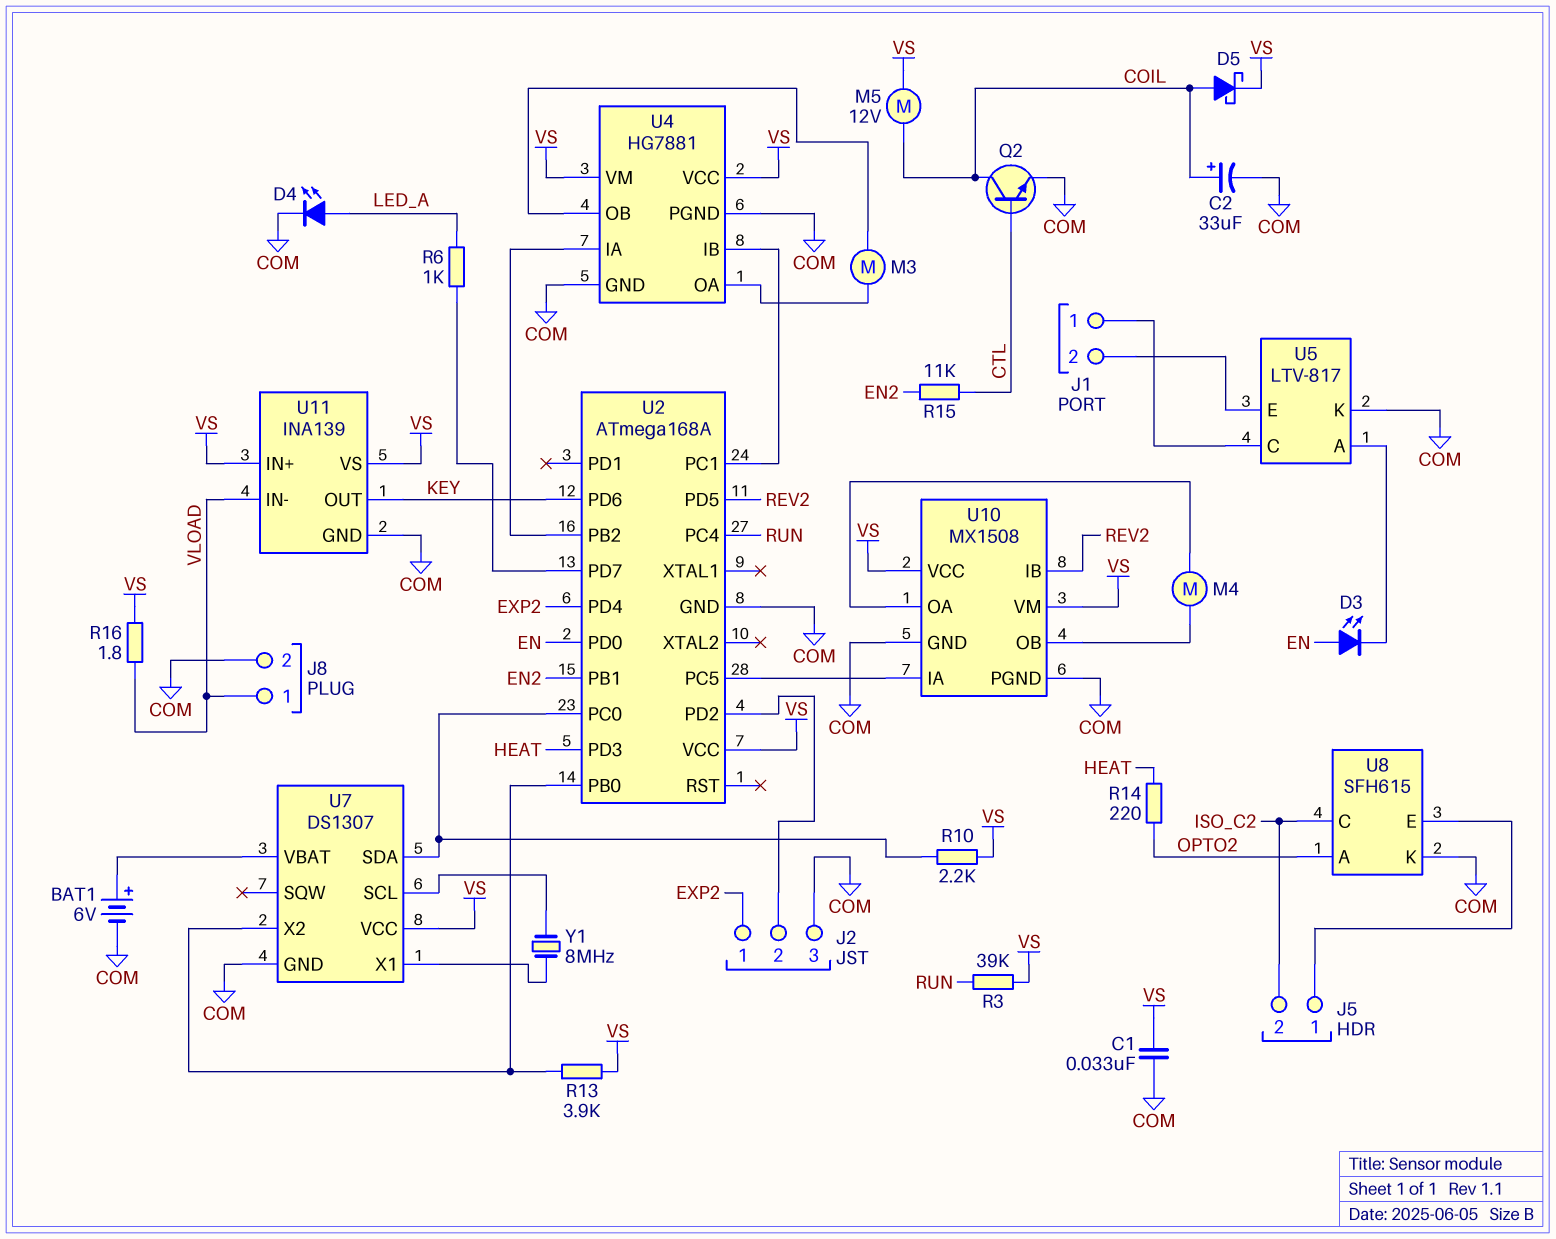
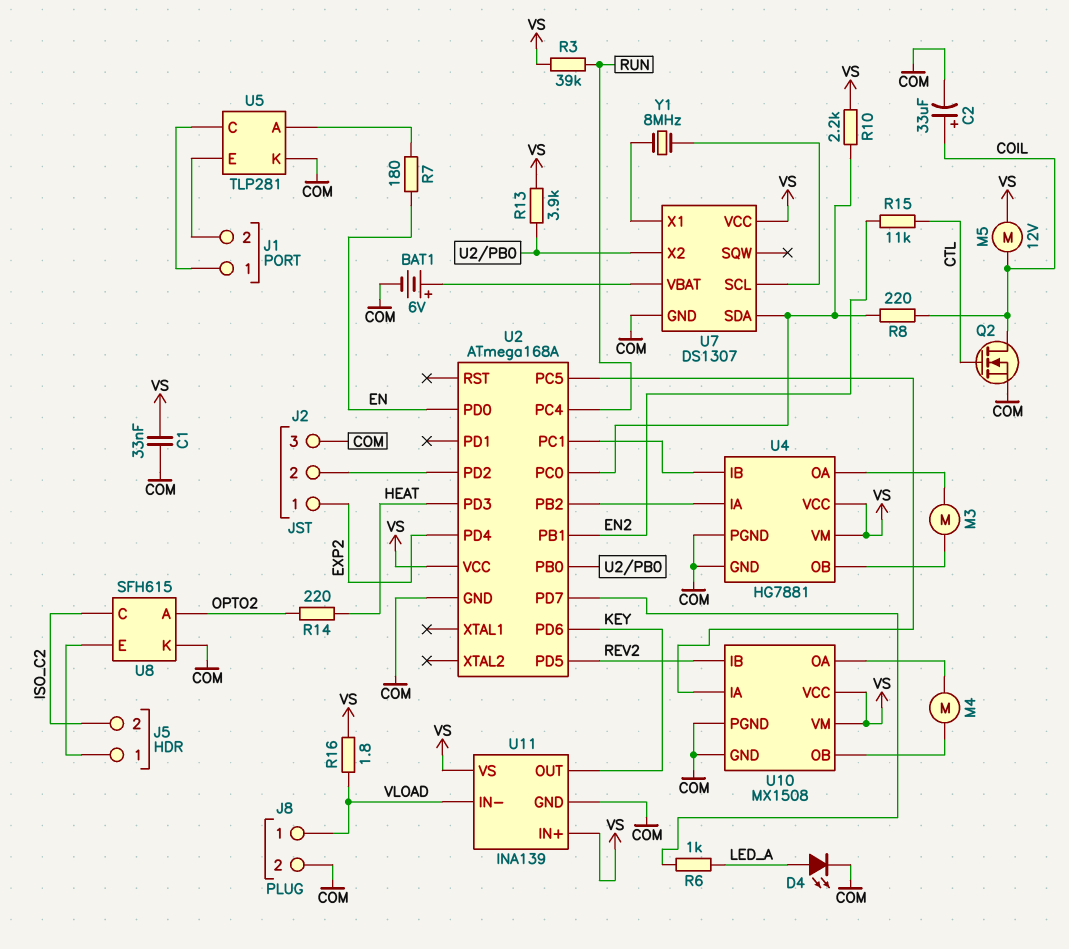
D3: LED (A EN, K U5/A) -> none
D5: schottky (A COIL, K VS) -> none
Q2: NPN (B CTL, C COIL, E COM) -> NMOS (G CTL, D COIL, S COM)
R7: none -> 180 (EN, U5/A)
R8: none -> 220 (COIL, U2/PC0)
U5: LTV-817 -> TLP281

